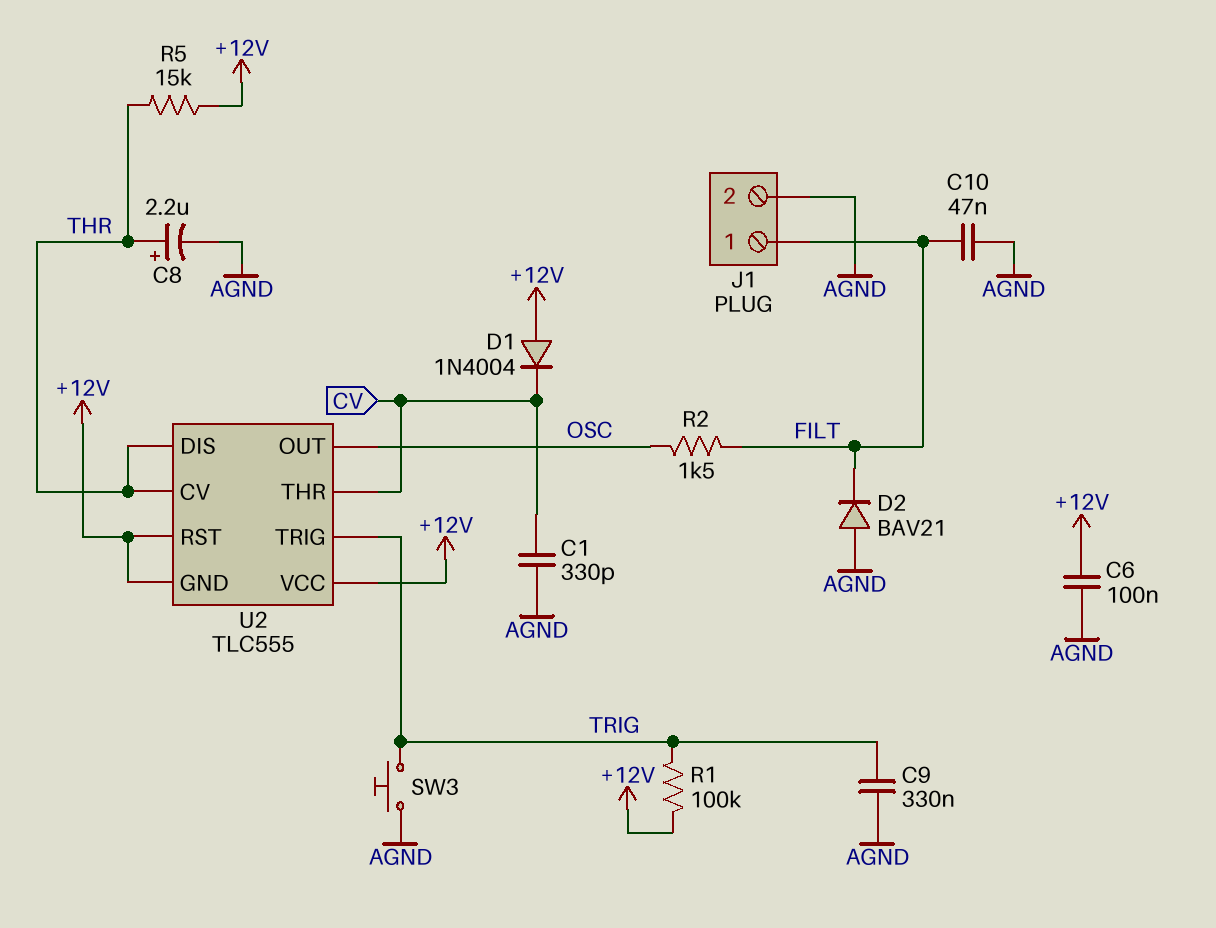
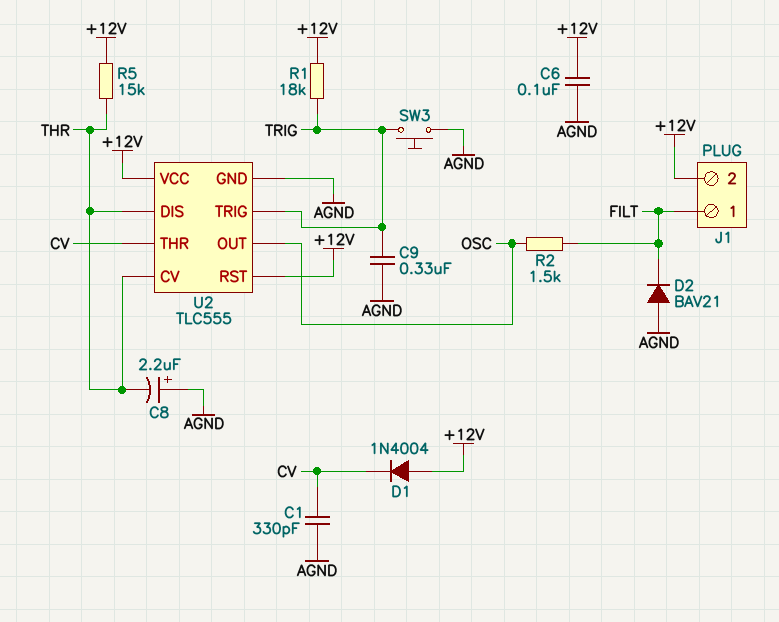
C8: 2.2uF (plus THR, minus AGND) -> 2.2uF (plus AGND, minus THR)
C10: 47nF (AGND, FILT) -> none
J1 pin 2: AGND -> +12V
R1: 100k (+12V, TRIG) -> 18k (+12V, TRIG)
U2 pin GND: +12V -> AGND

